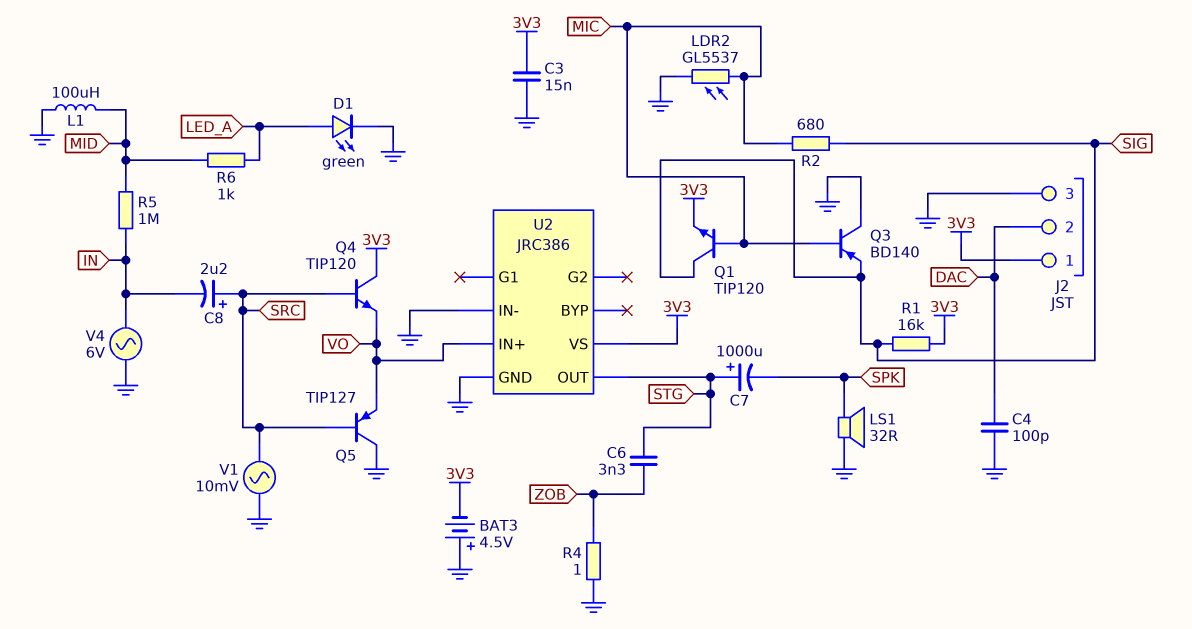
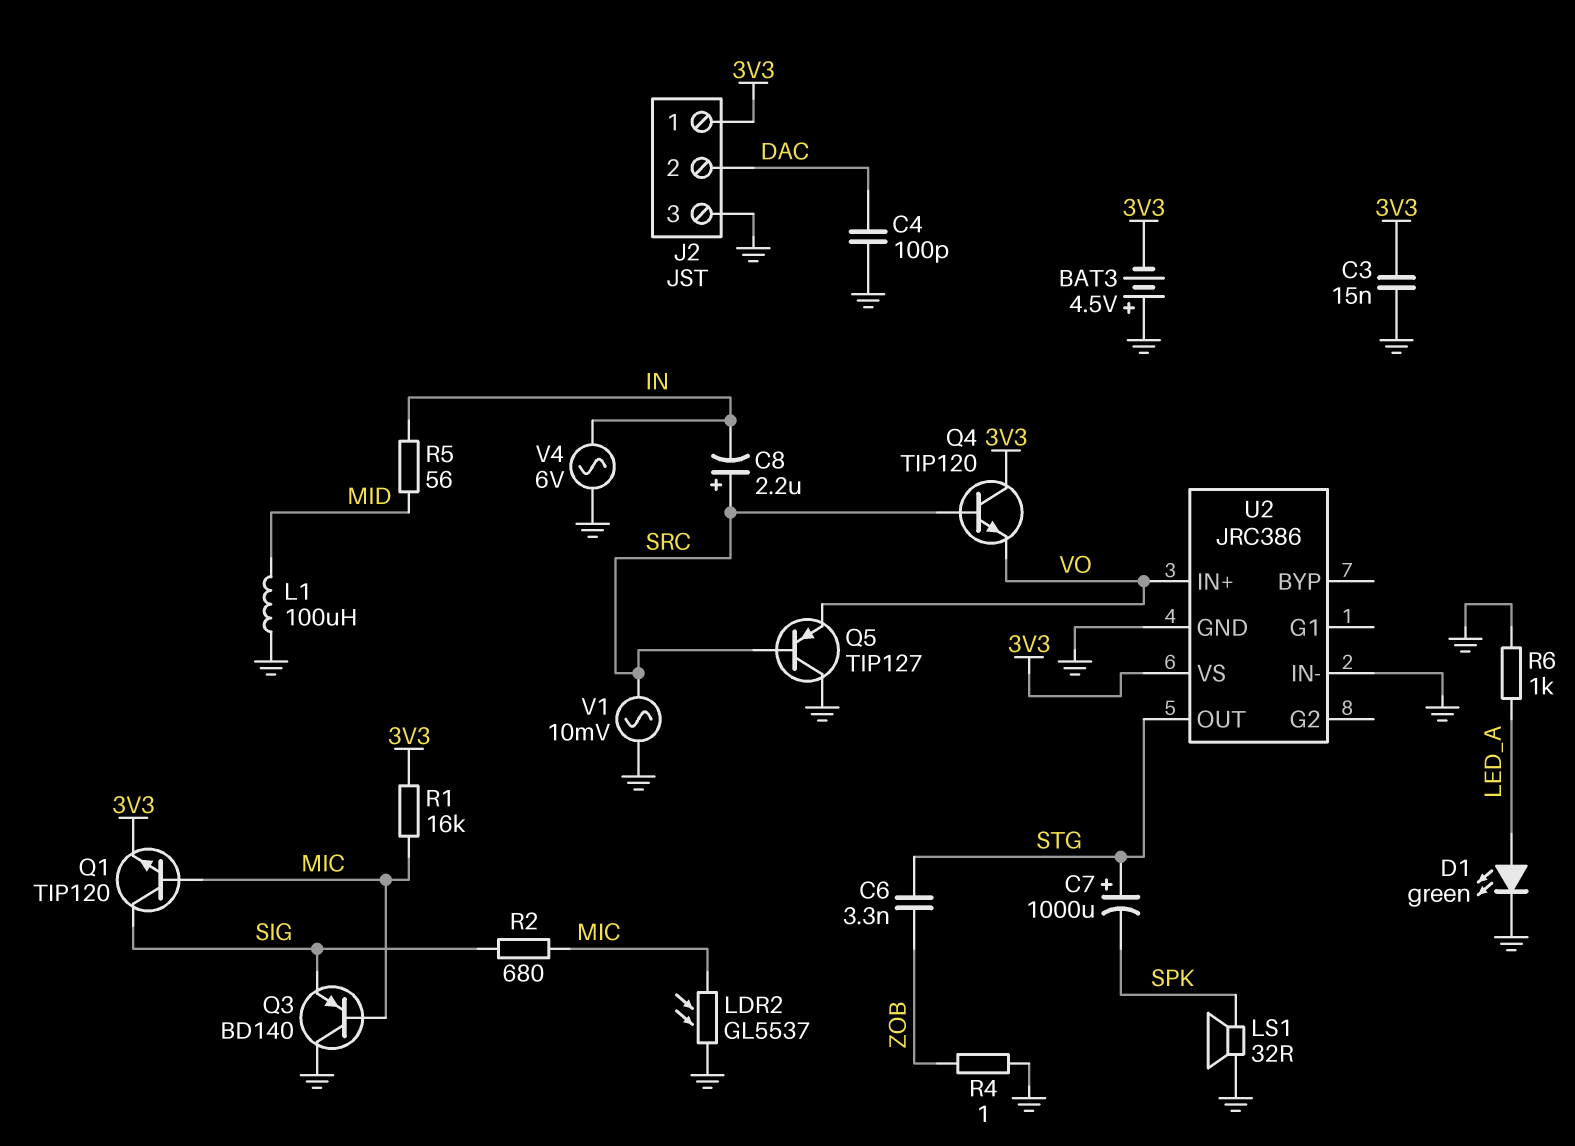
R1: 16k (3V3, SIG) -> 16k (3V3, MIC)
R5: 1M (IN, MID) -> 56 (IN, MID)
R6: 1k (LED_A, MID) -> 1k (GND, LED_A)

